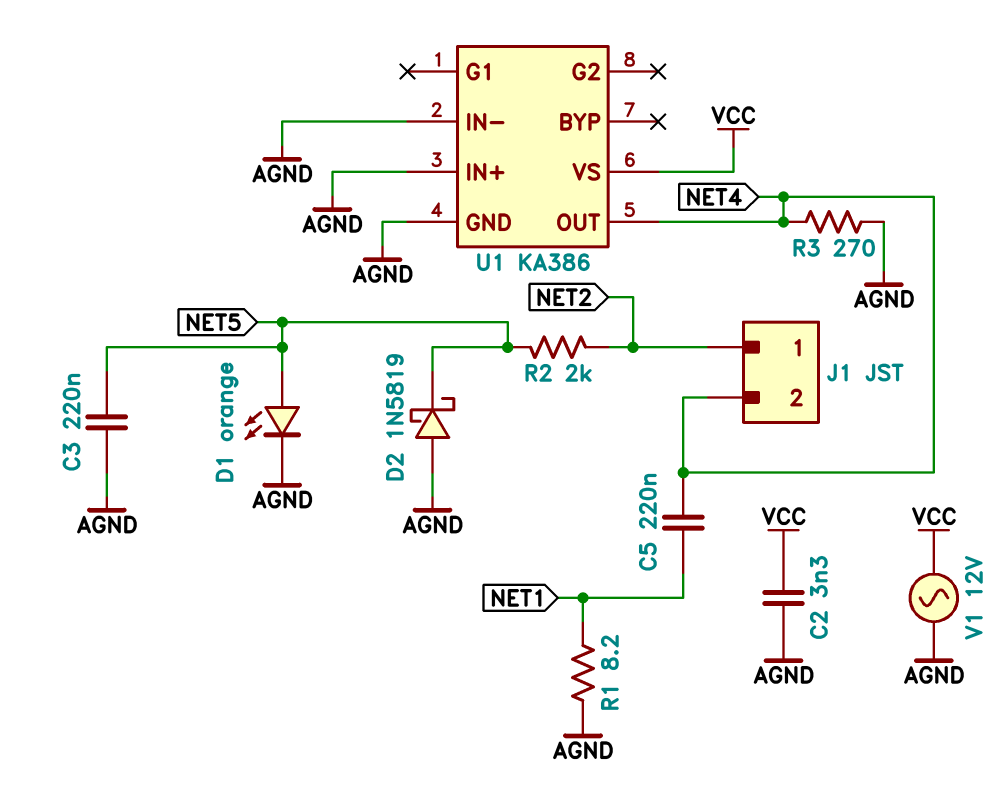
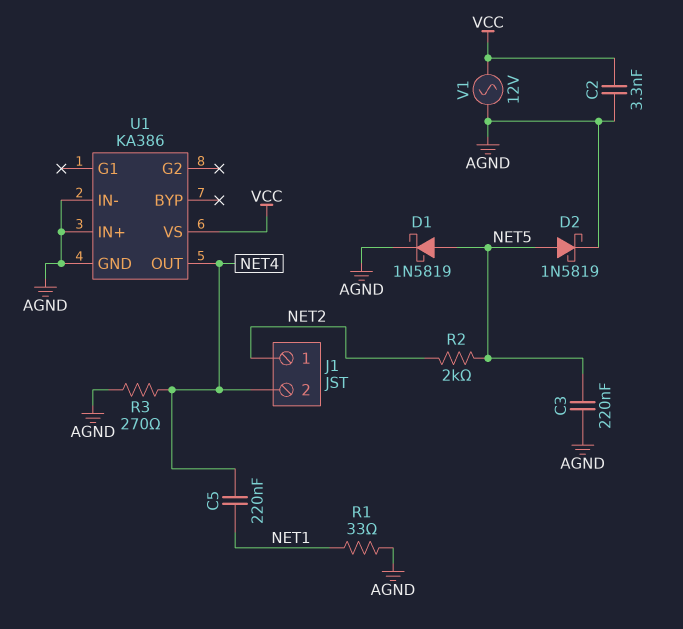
D1: LED orange (A NET5, K AGND) -> schottky 1N5819 (A NET5, K AGND)
D2: schottky 1N5819 (A AGND, K NET5) -> schottky 1N5819 (A NET5, K AGND)
R1: 8.2 (AGND, NET1) -> 33 (AGND, NET1)

